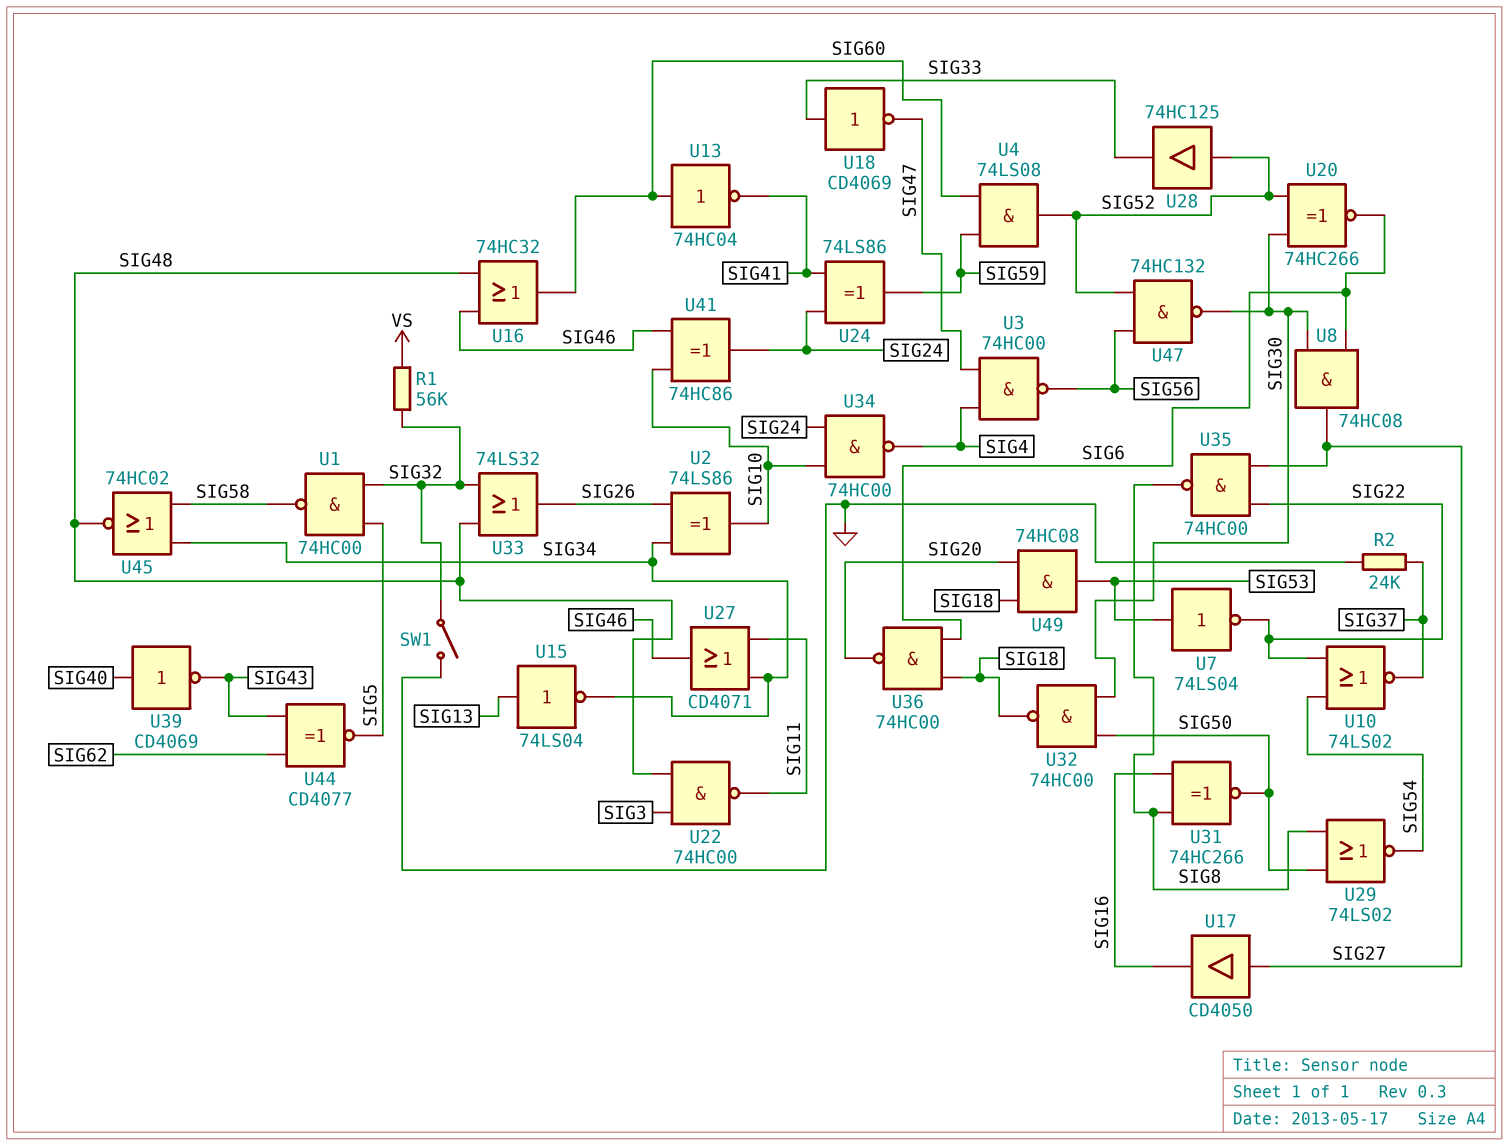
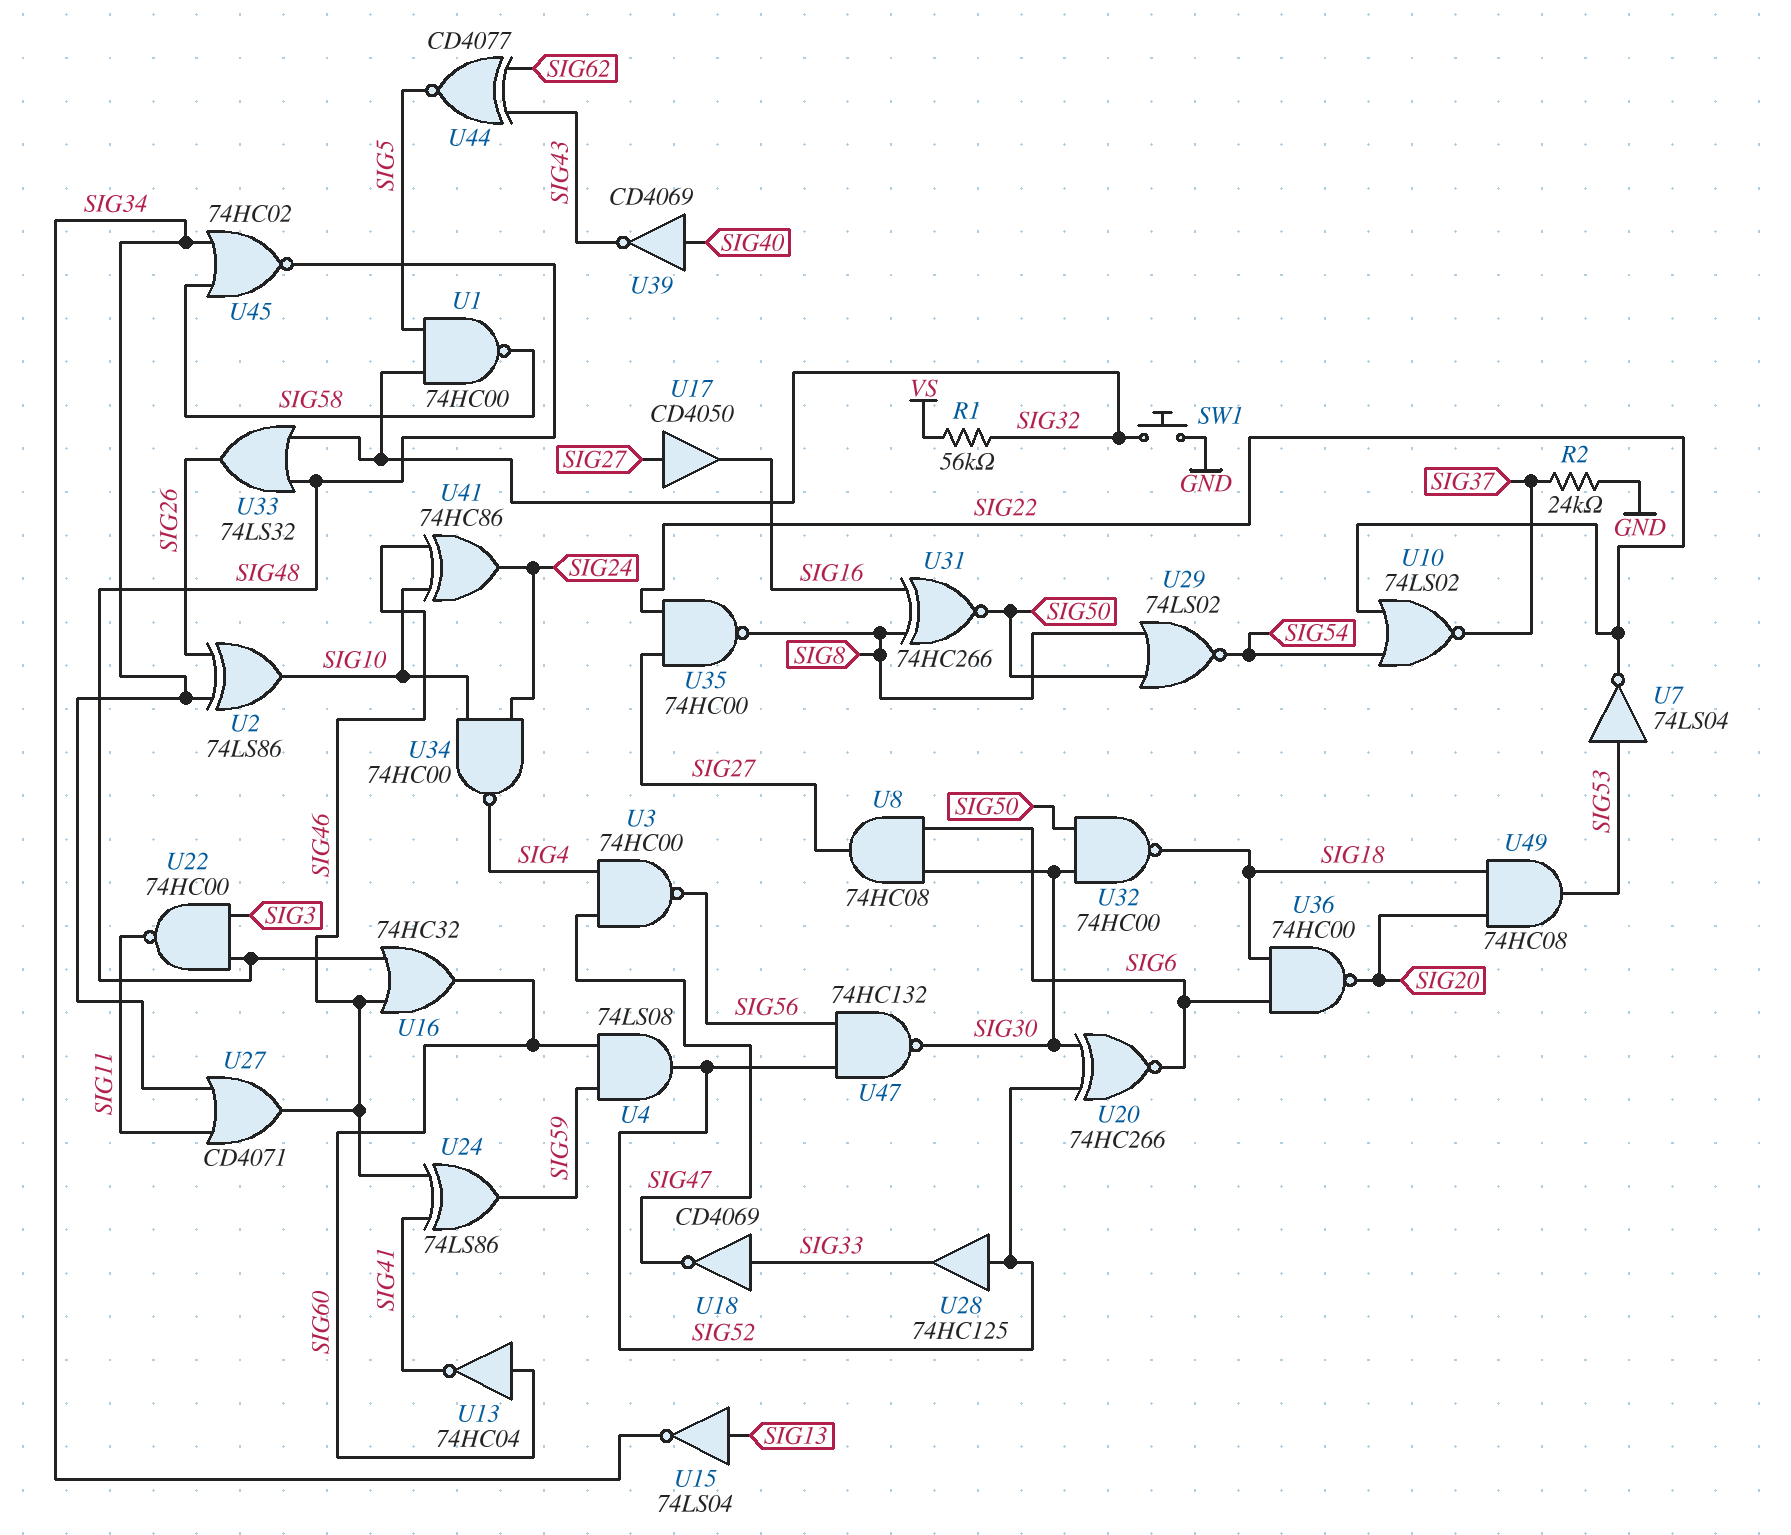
SW1: switch (GND, SIG32) -> button (GND, SIG32)
U24: XOR 74LS86 (in SIG24, in SIG41, out SIG59) -> XOR 74LS86 (in SIG41, in SIG46, out SIG59)

